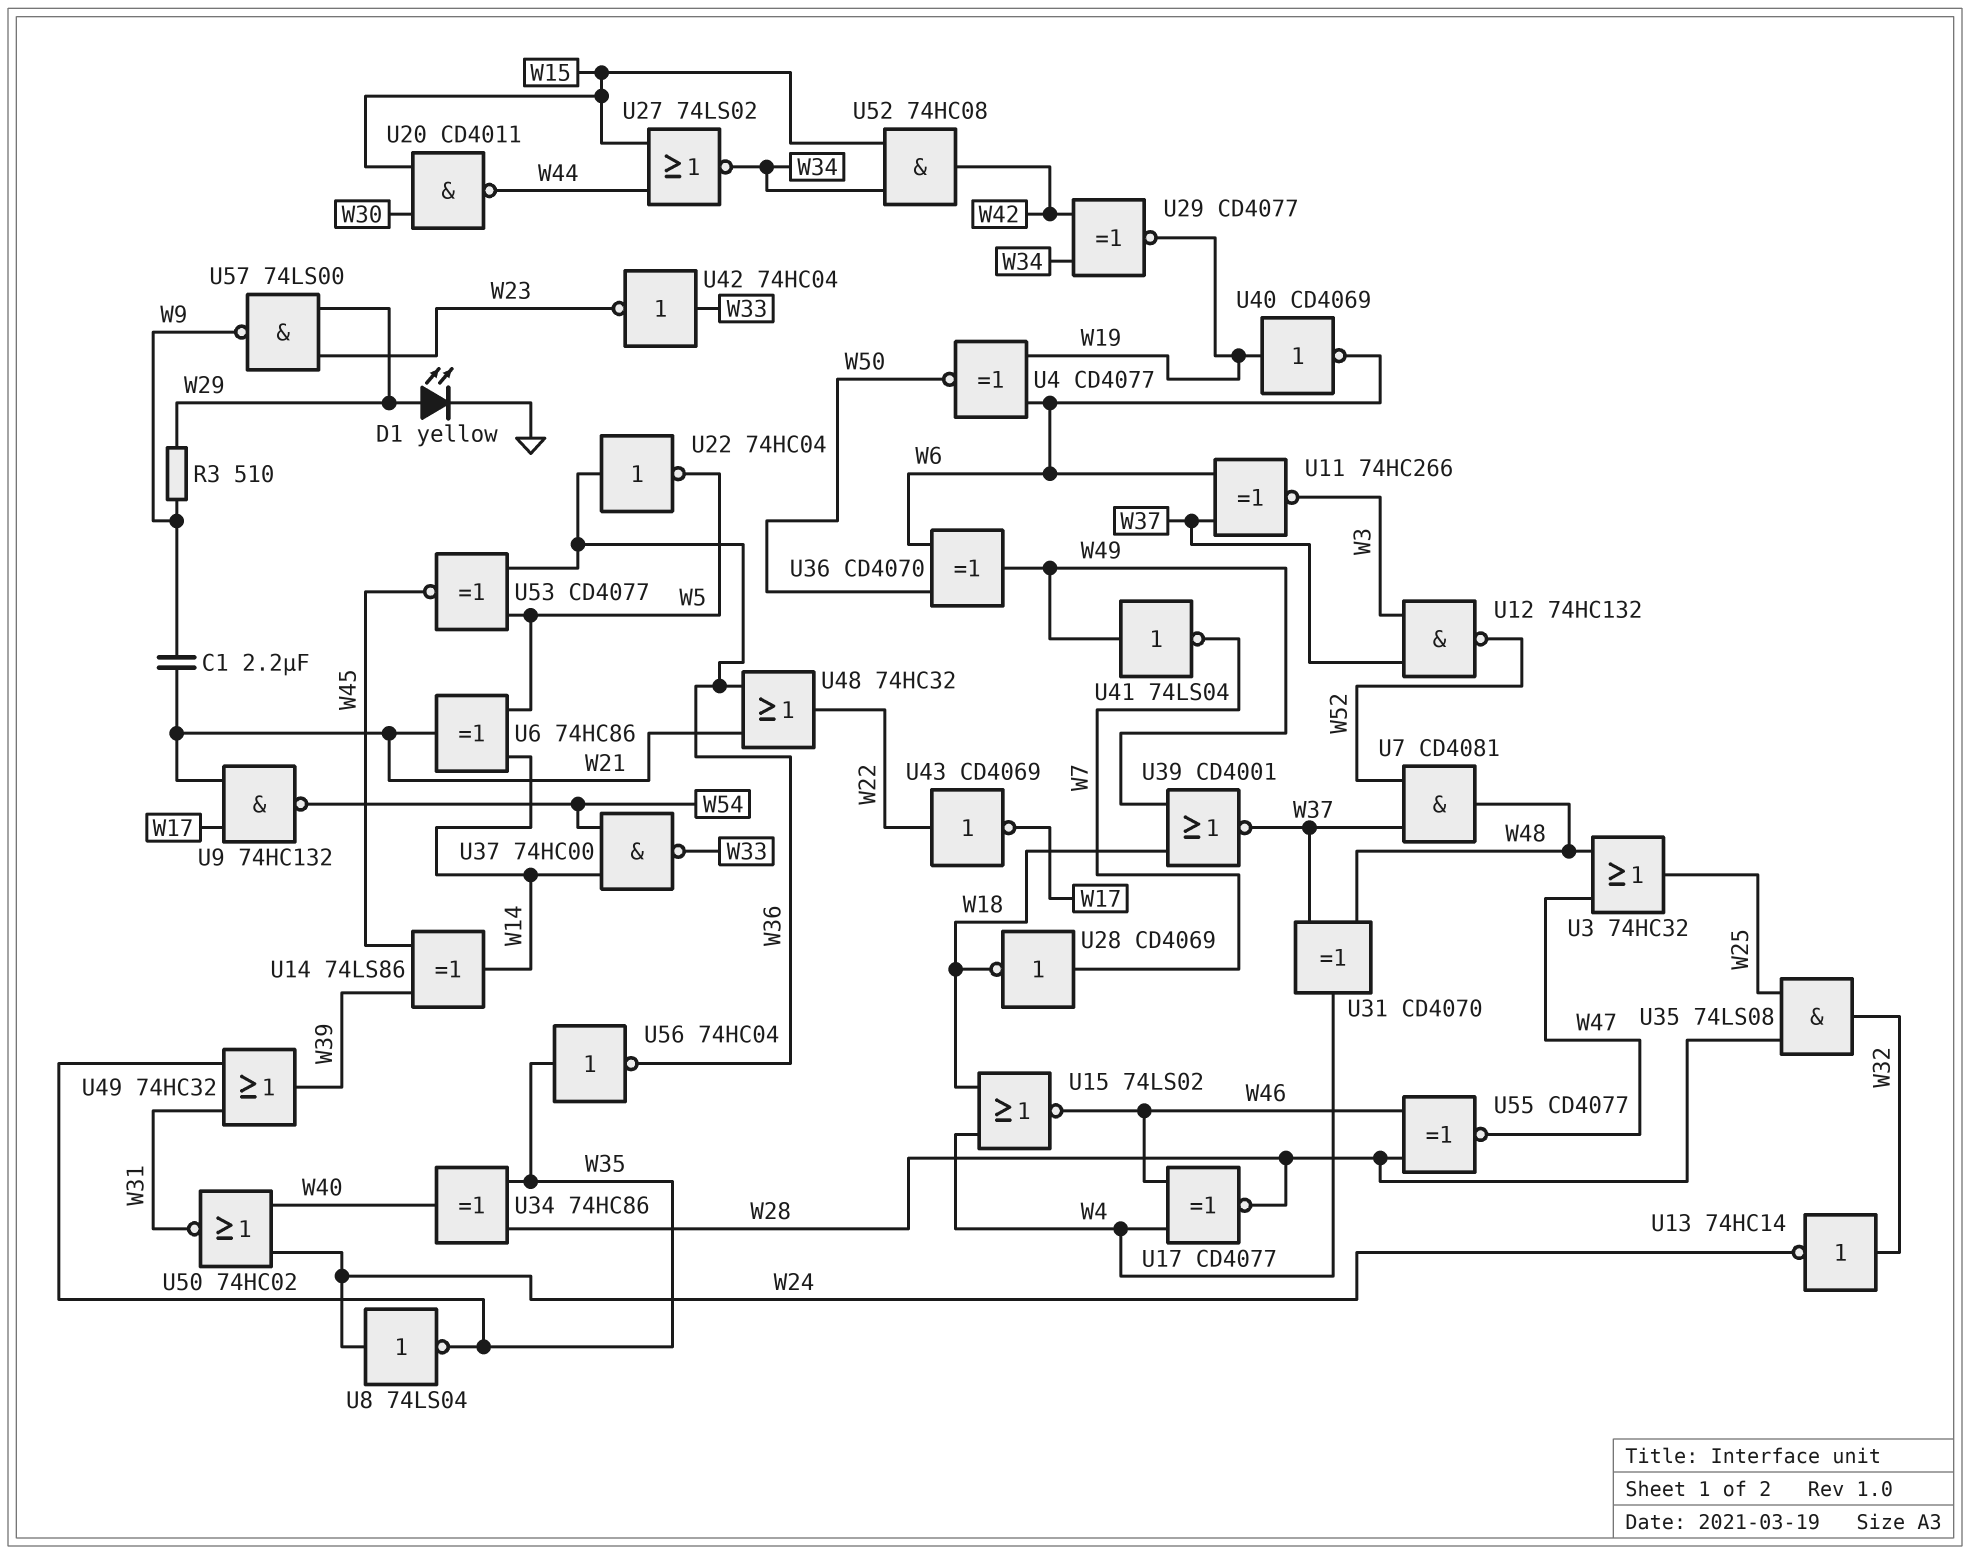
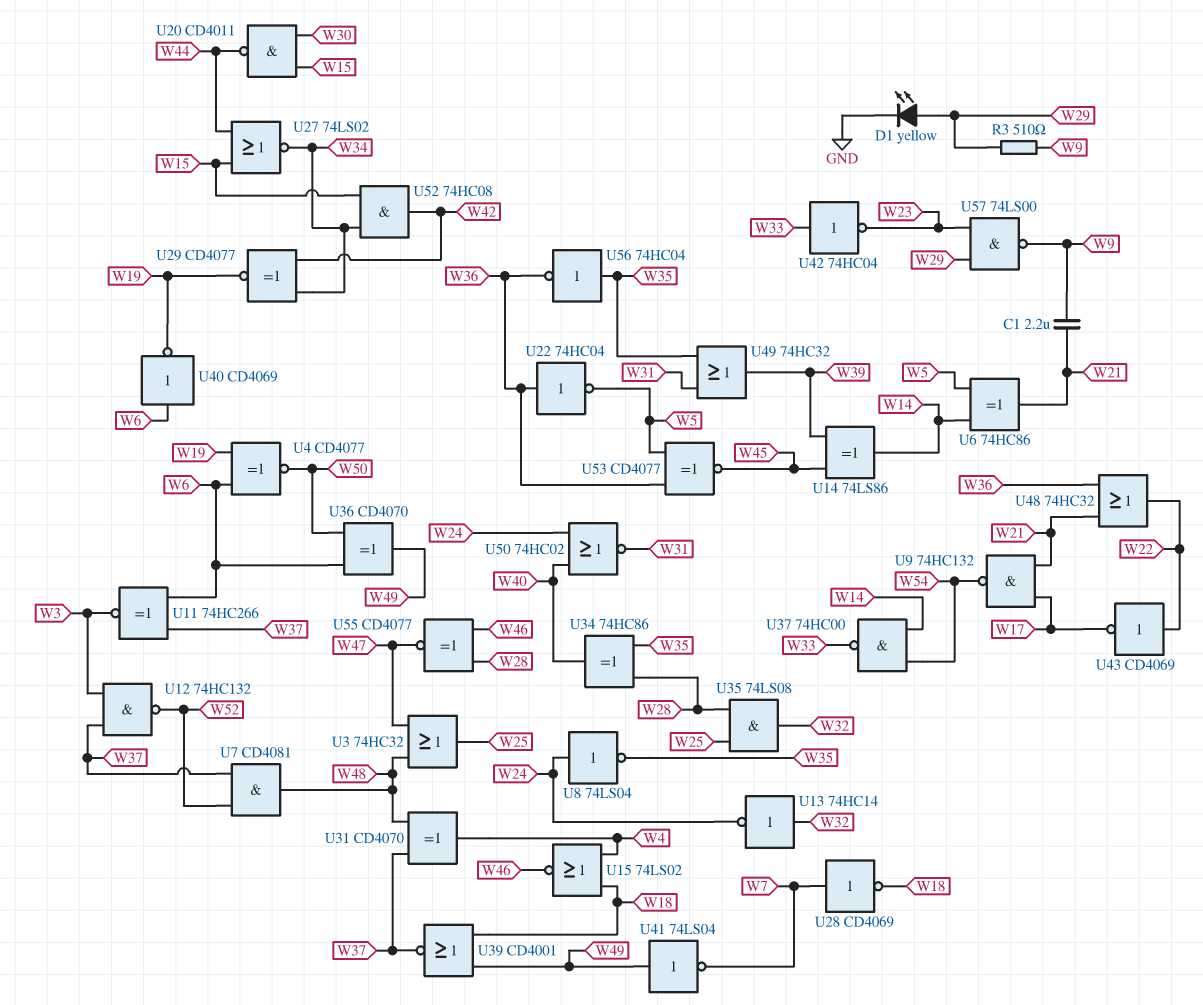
U17: XNOR CD4077 (in W4, in W46, out W28) -> none
U40: NOT CD4069 (in W19, out W6) -> NOT CD4069 (in W6, out W19)

